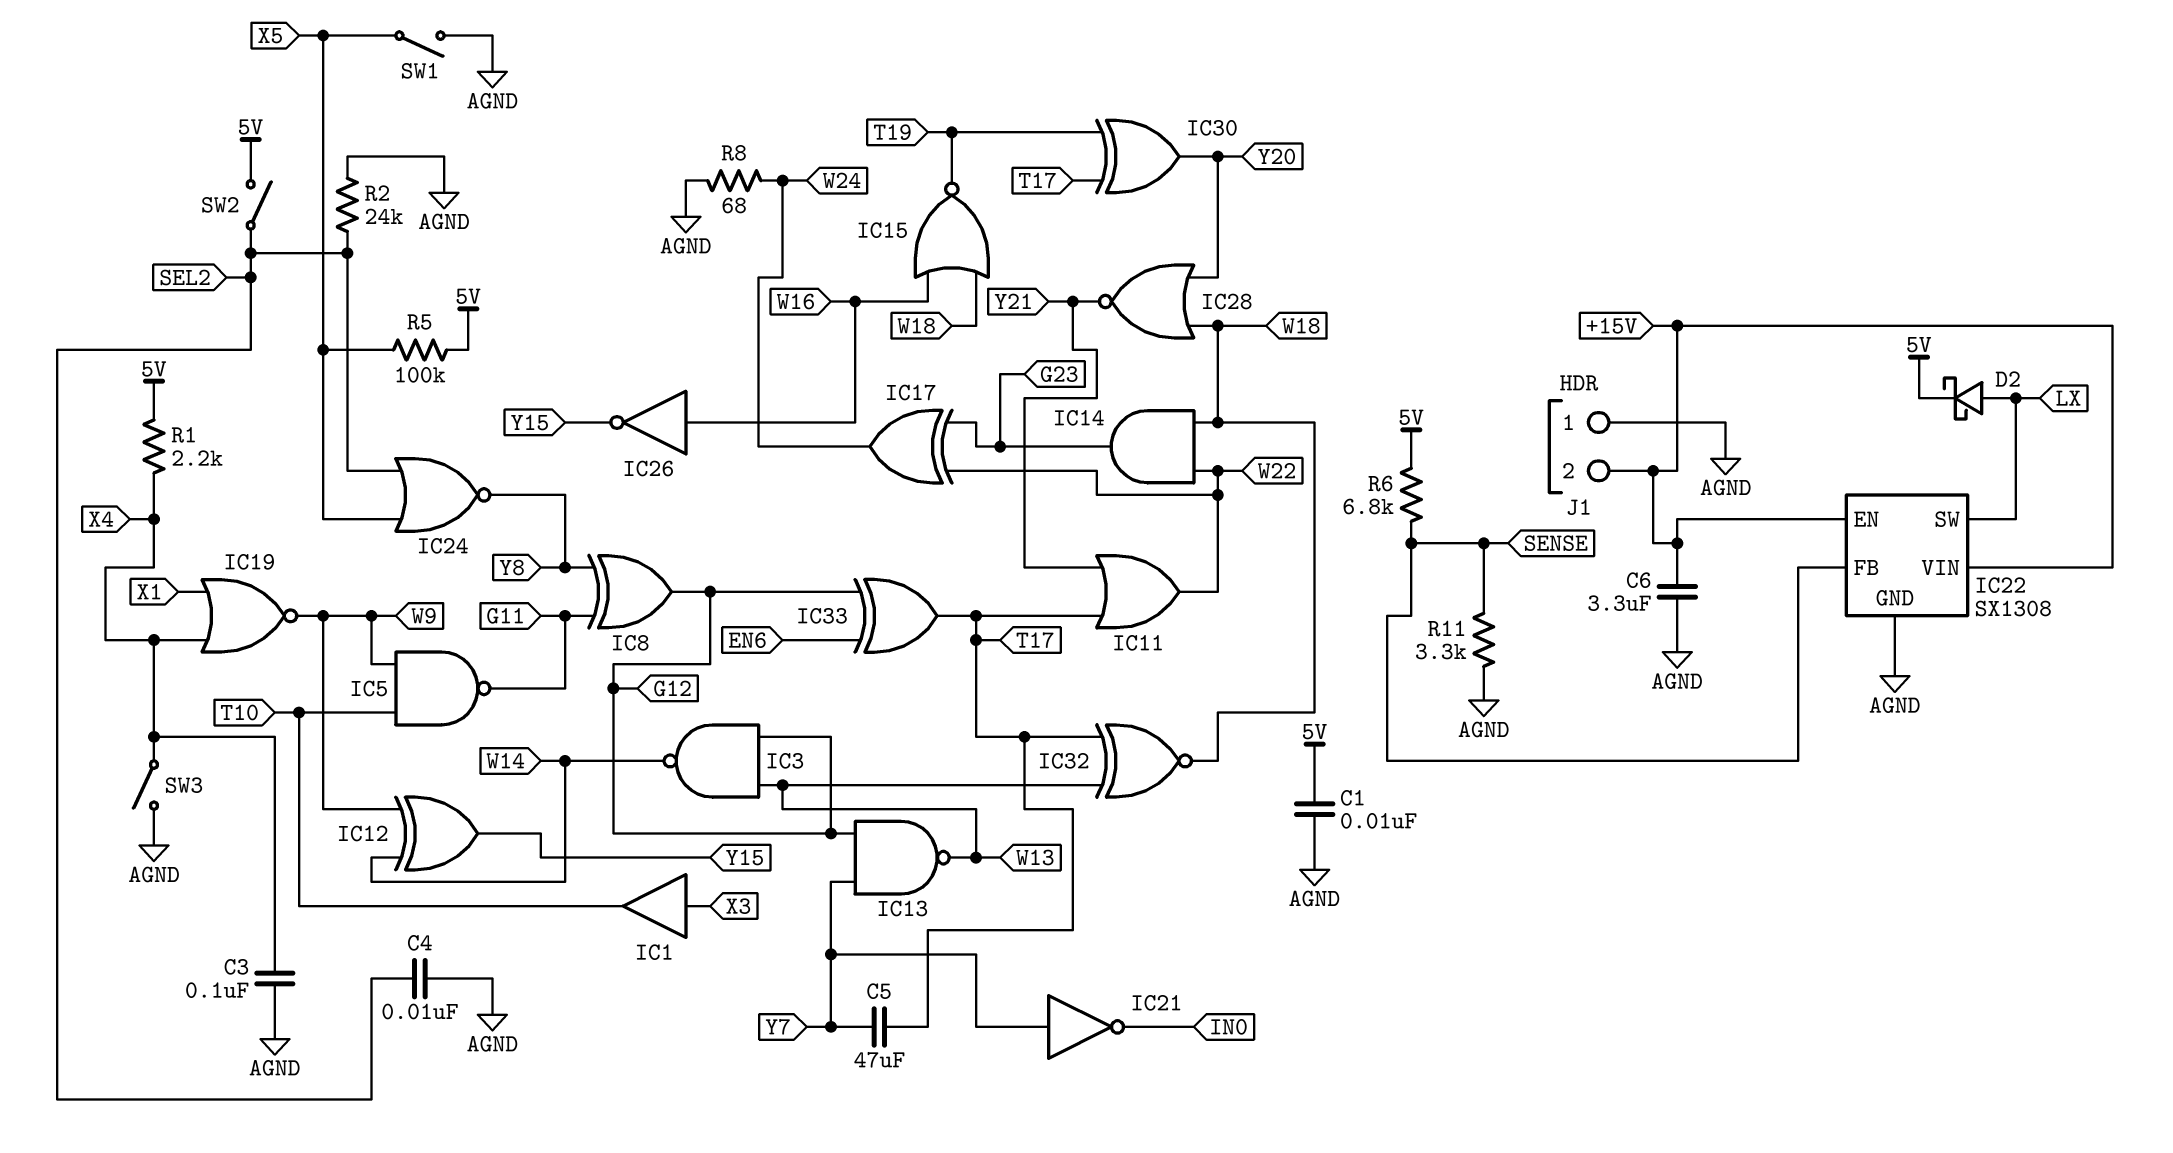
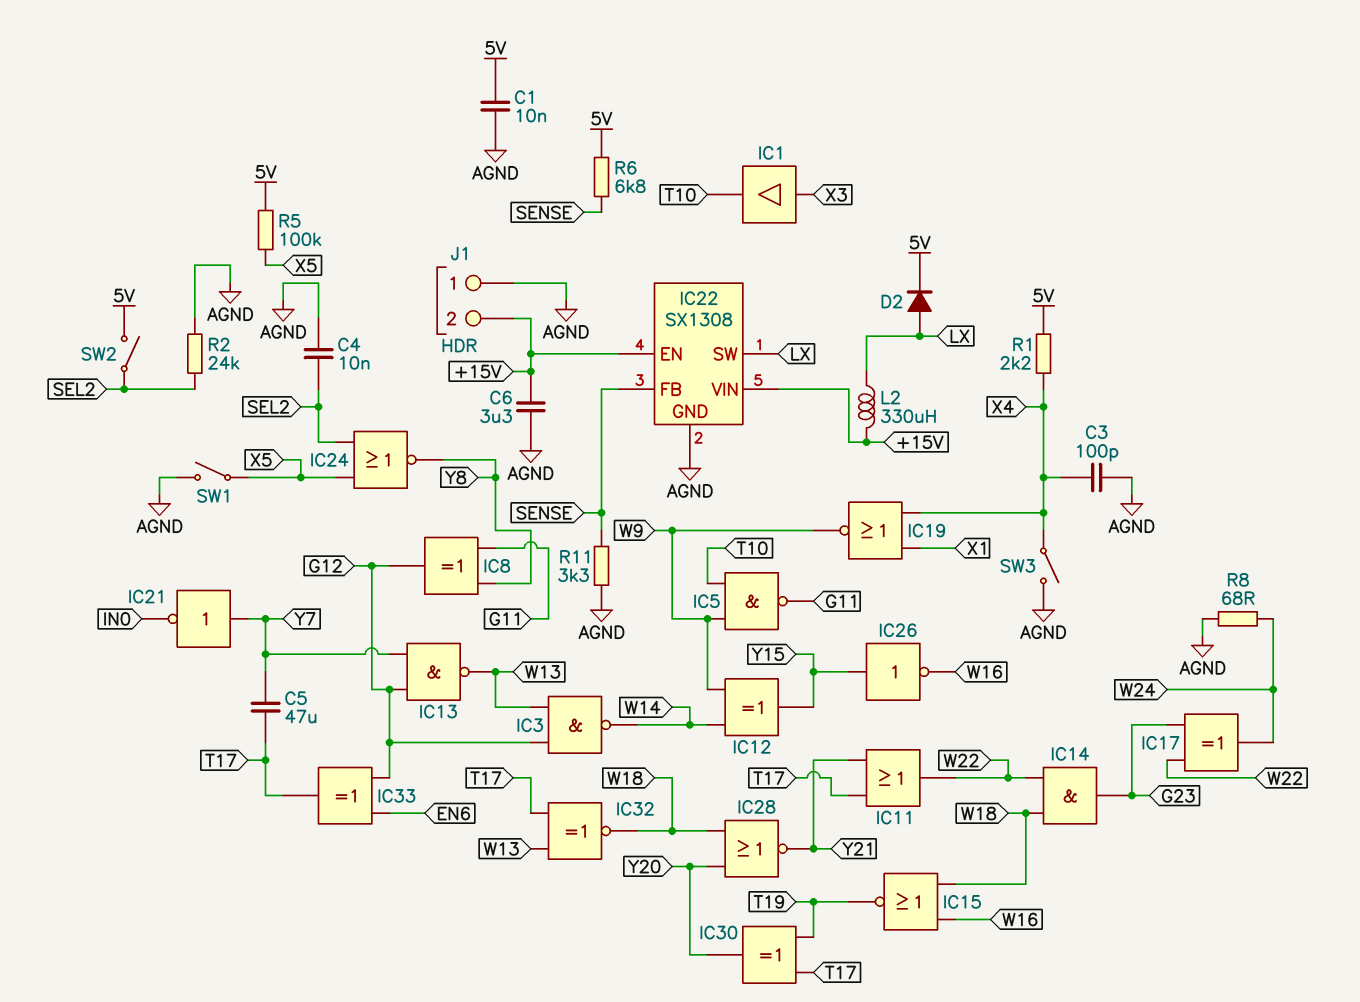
C3: 100nF (AGND, X4) -> 100pF (AGND, X4)
D2: schottky (A LX, K 5V) -> diode (A LX, K 5V)
IC26: NOT (in W16, out Y15) -> NOT (in Y15, out W16)
L2: none -> 330uH (+15V, LX)

